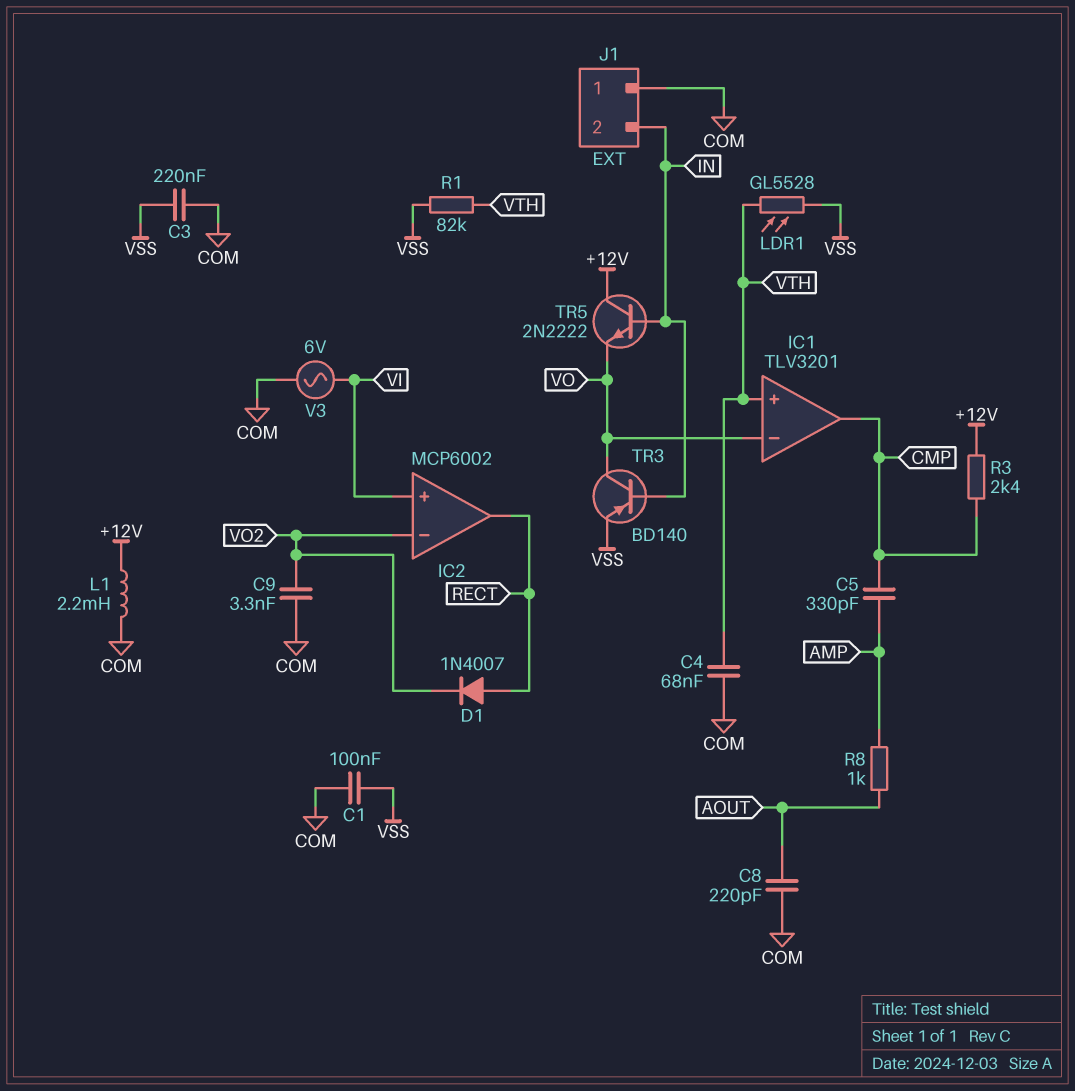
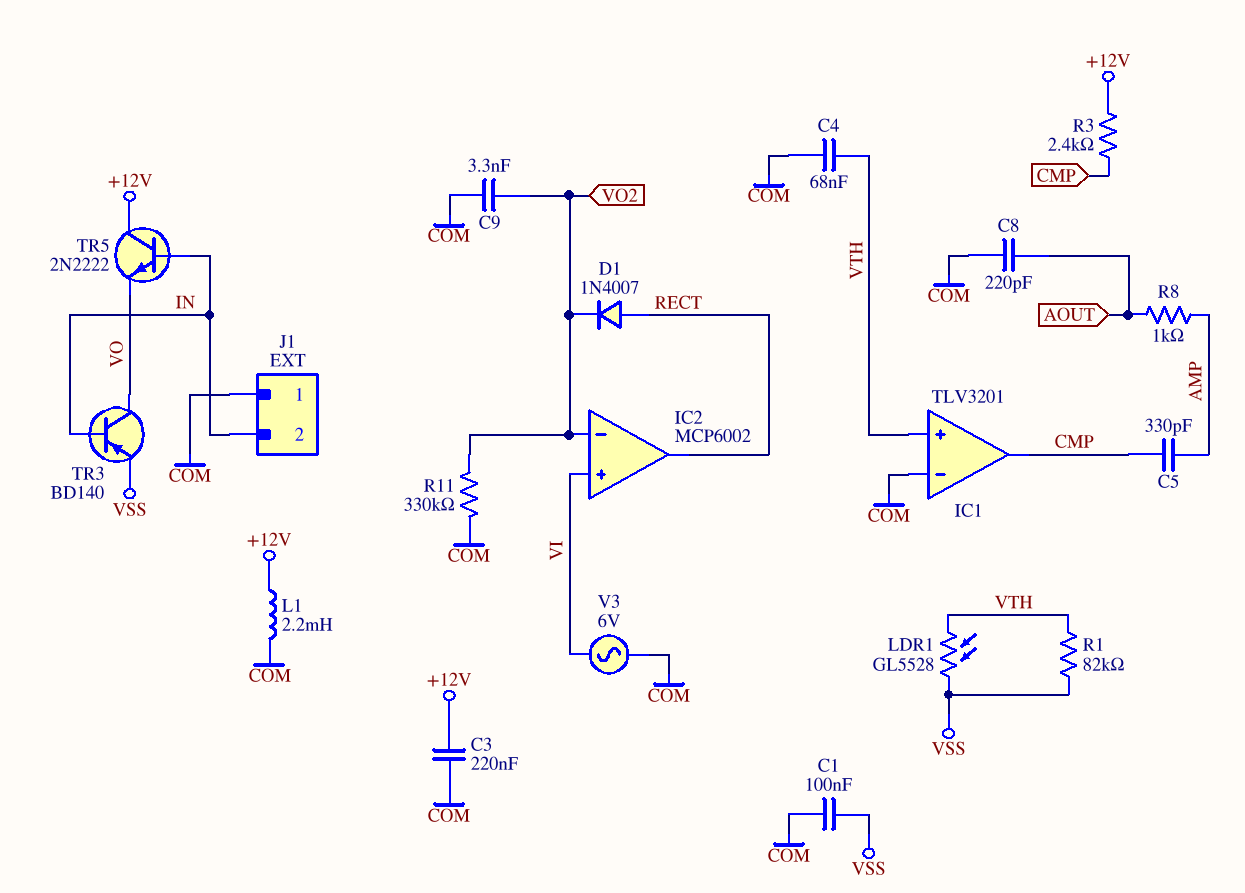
C3: 220nF (COM, VSS) -> 220nF (+12V, COM)
IC1 pin in-: VO -> COM
R11: none -> 330k (COM, VO2)

